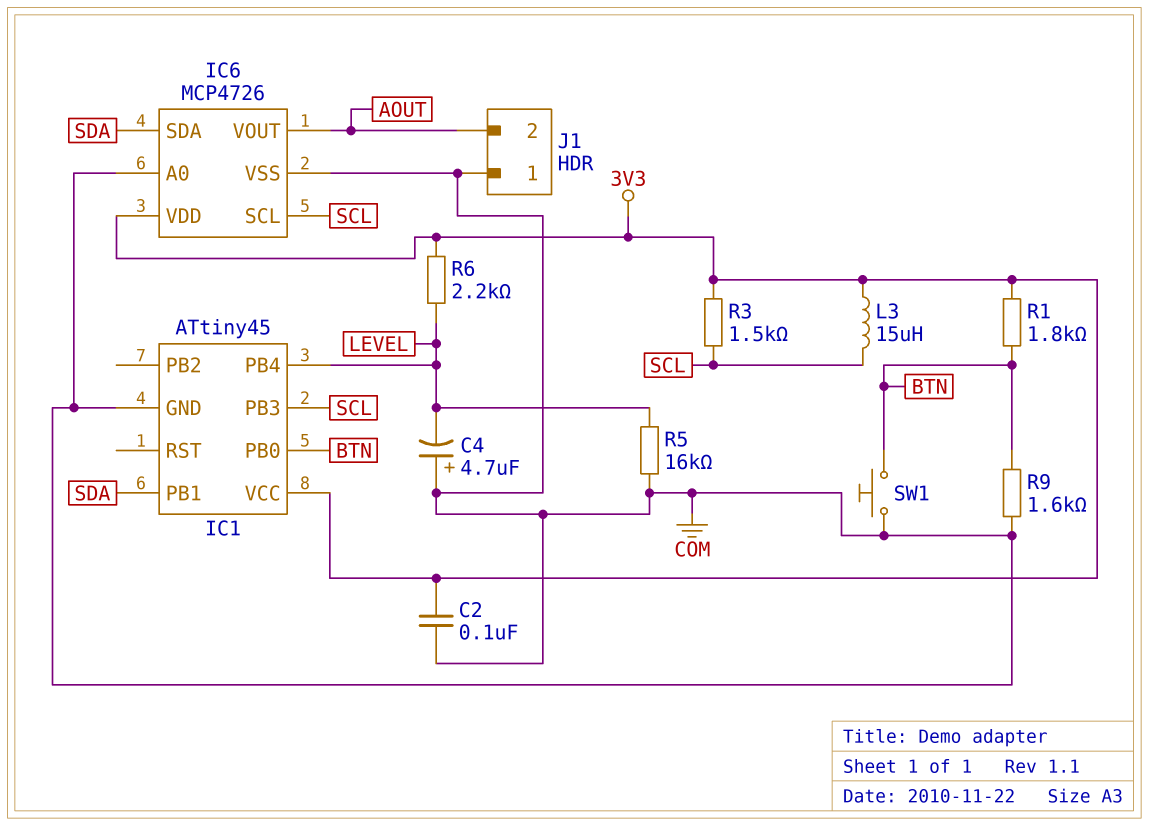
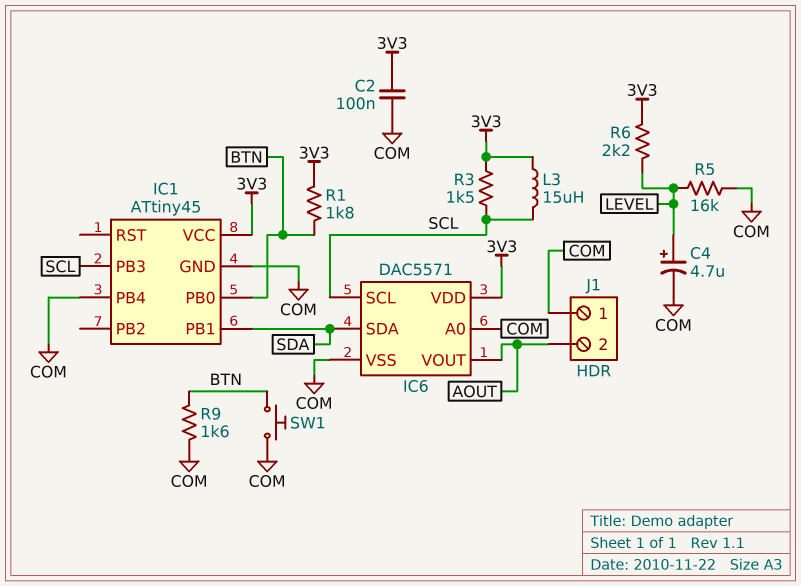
C4: 4.7uF (plus COM, minus LEVEL) -> 4.7uF (plus LEVEL, minus COM)
IC1 pin PB4: LEVEL -> COM
IC6: MCP4726 -> DAC5571

